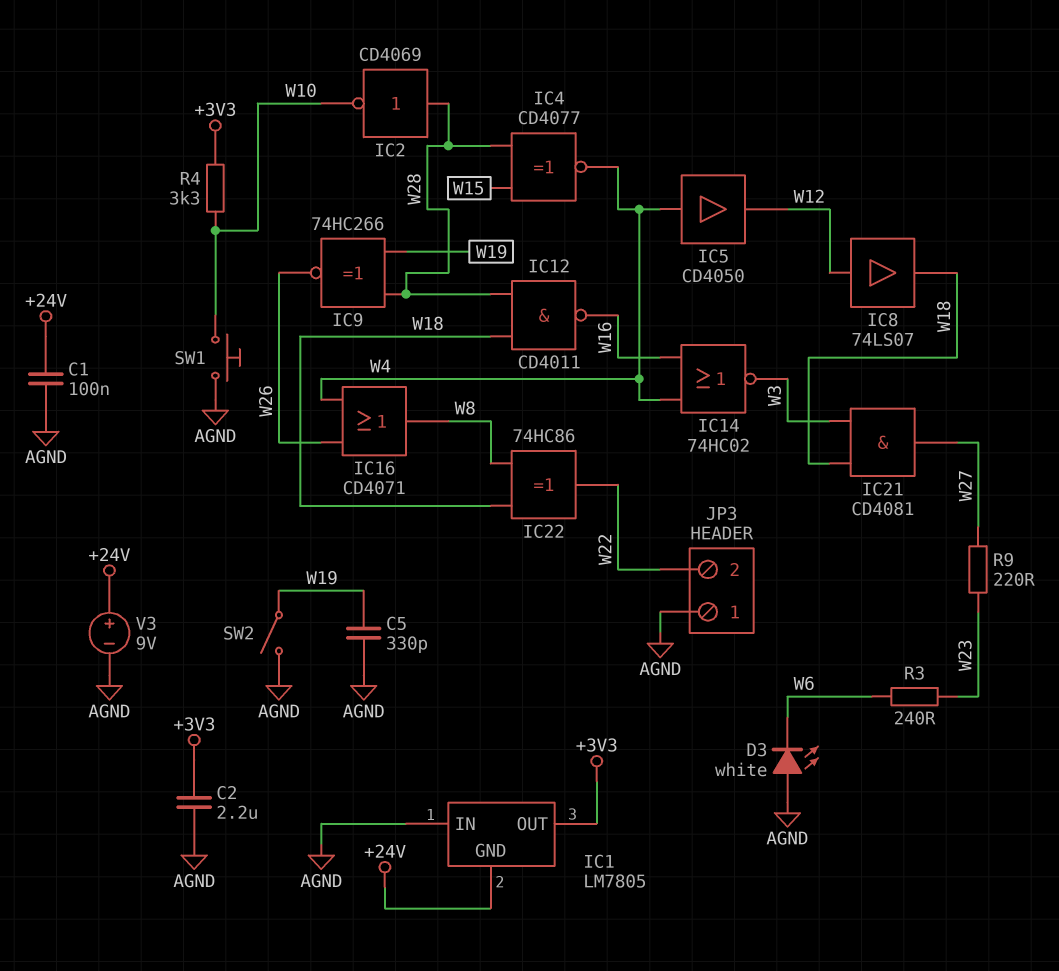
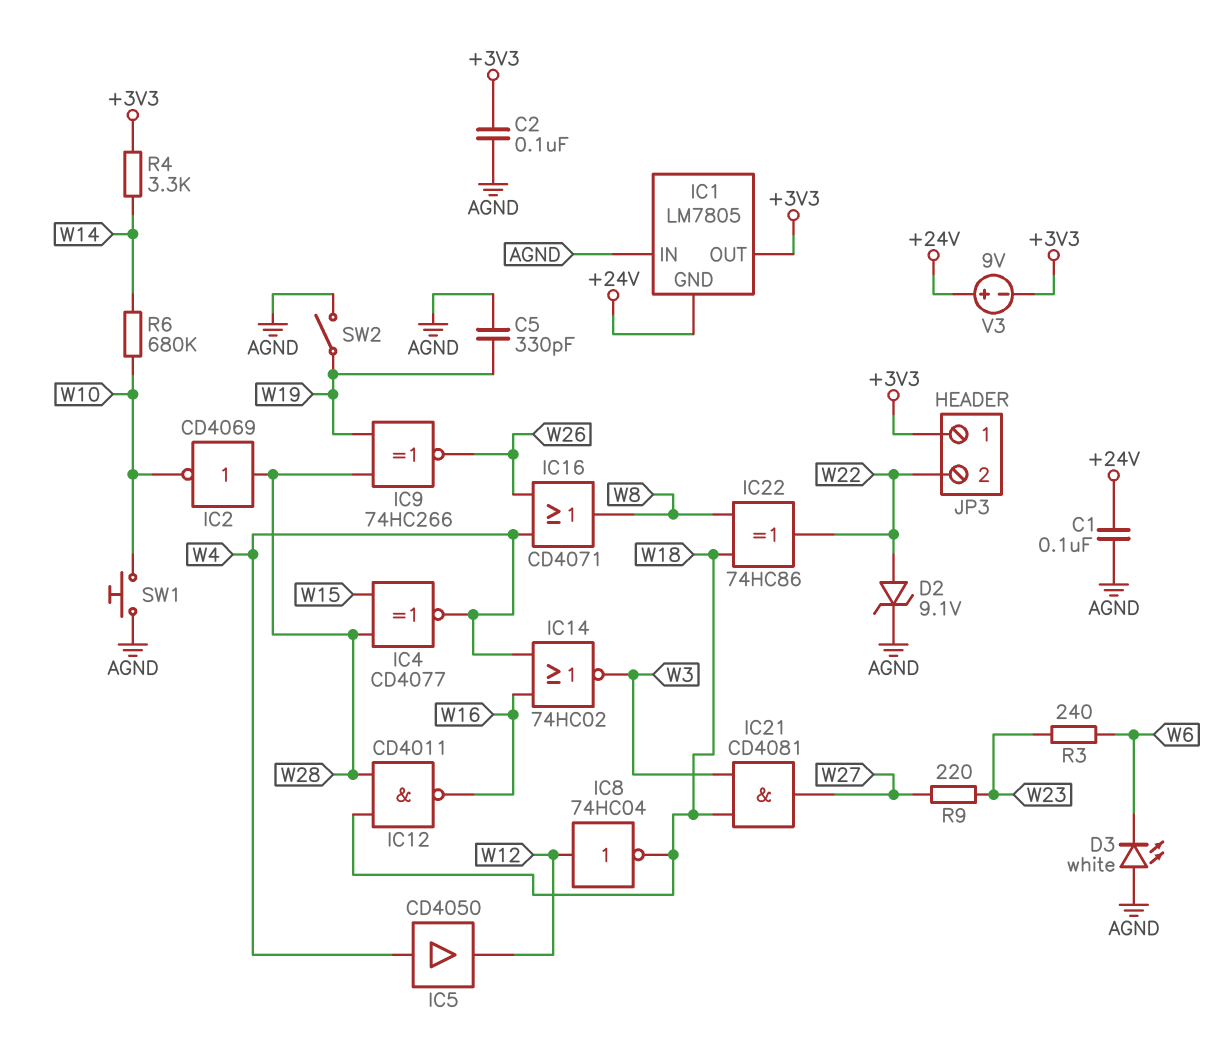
C2: 2.2uF (+3V3, AGND) -> 100nF (+3V3, AGND)
D2: none -> zener 9.1V (A W22, K AGND)
IC8: buffer 74LS07 (in W12, out W18) -> NOT 74HC04 (in W12, out W18)
JP3 pin 1: AGND -> +3V3
R4: 3.3k (+3V3, W10) -> 3.3k (+3V3, W14)
R6: none -> 680k (W10, W14)
V3: 9V (plus +24V, minus AGND) -> 9V (plus +24V, minus +3V3)

